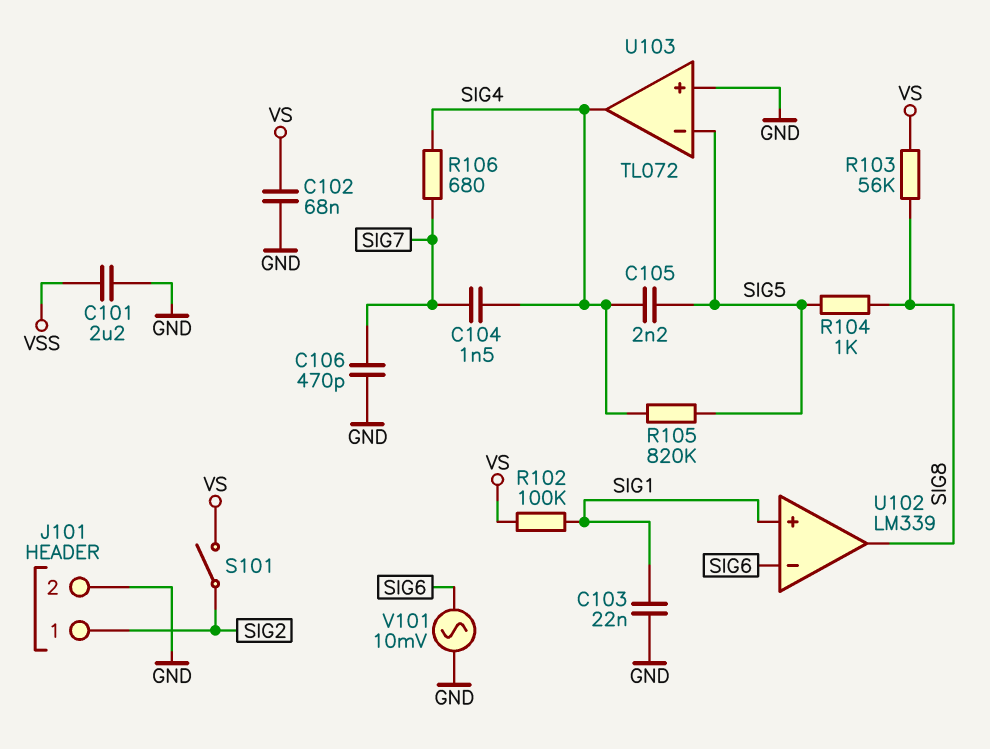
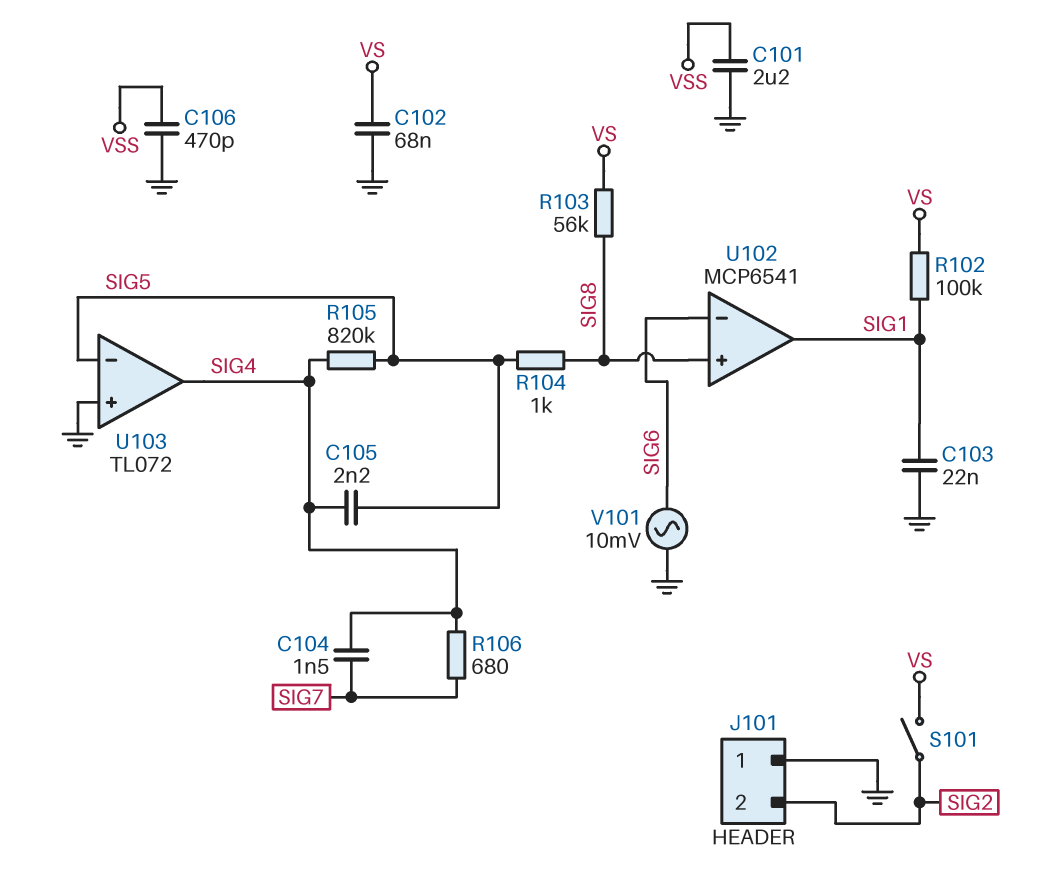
C106: 470pF (GND, SIG7) -> 470pF (GND, VSS)
J101 pin 1: SIG2 -> GND
J101 pin 2: GND -> SIG2
U102: LM339 -> MCP6541
U102 pin in+: SIG1 -> SIG8
U102 pin out: SIG8 -> SIG1

